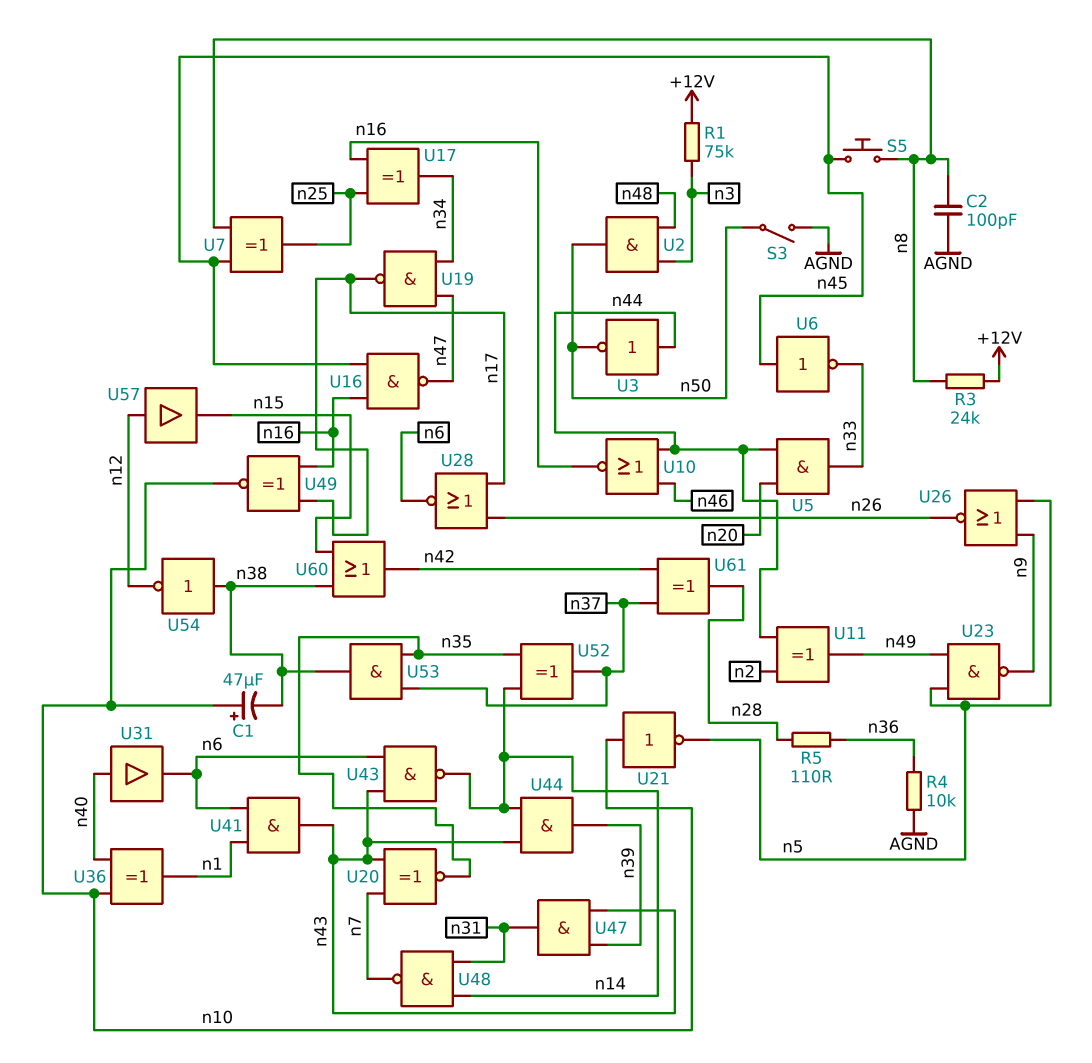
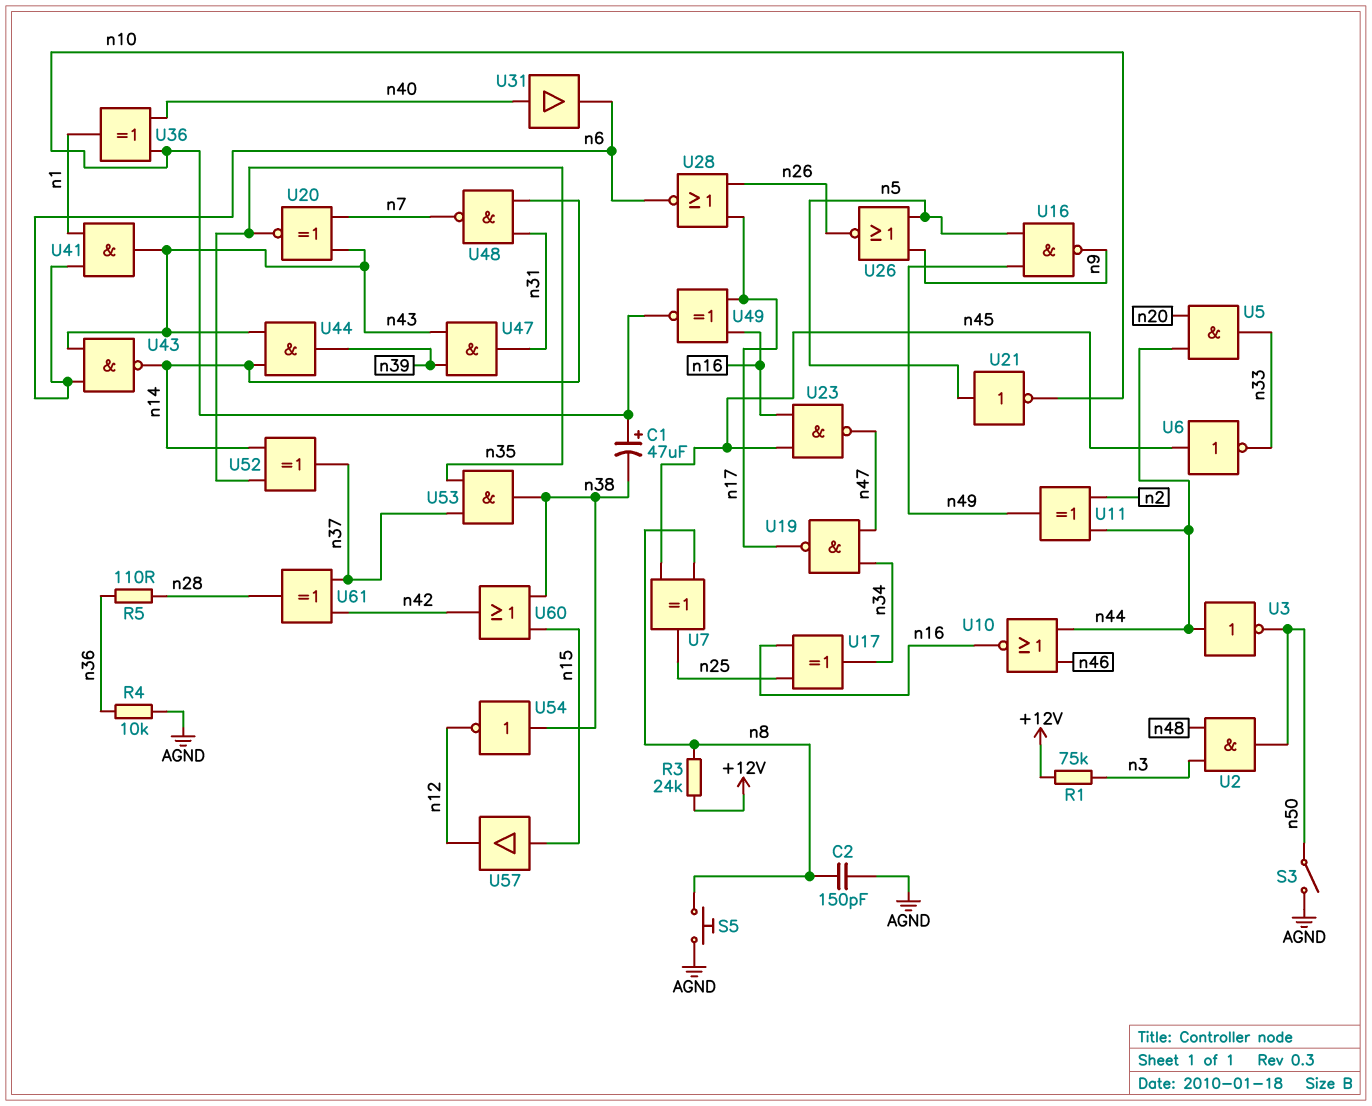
C2: 100pF (AGND, n8) -> 150pF (AGND, n8)
S5: button (n8, n45) -> button (AGND, n8)
U16: NAND (in n16, in n45, out n47) -> NAND (in n5, in n49, out n9)
U21: NOT (in n10, out n5) -> NOT (in n5, out n10)
U23: NAND (in n5, in n49, out n9) -> NAND (in n16, in n45, out n47)
U57: buffer (in n12, out n15) -> buffer (in n15, out n12)

